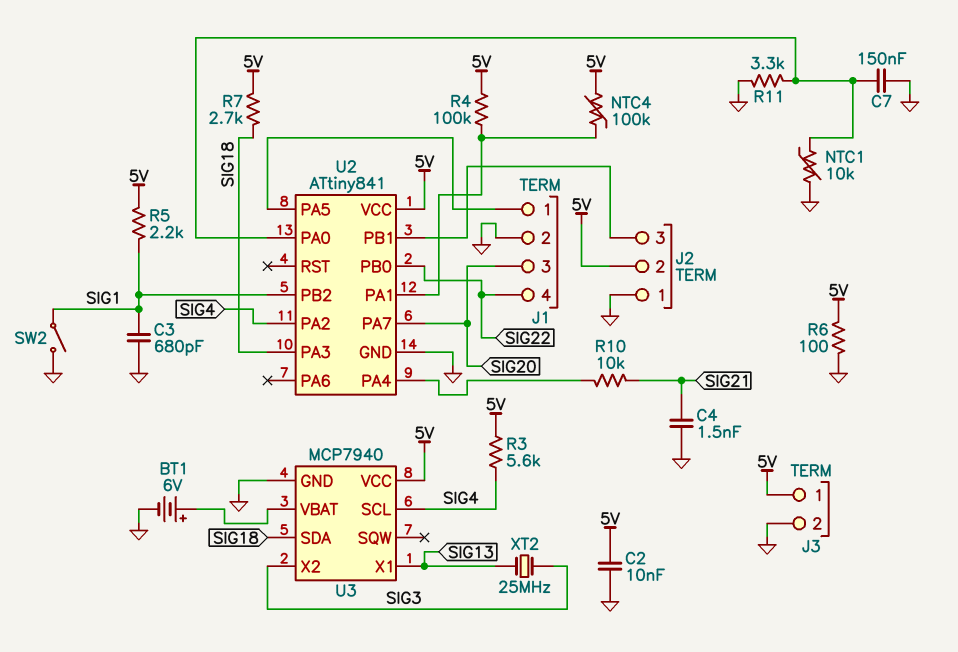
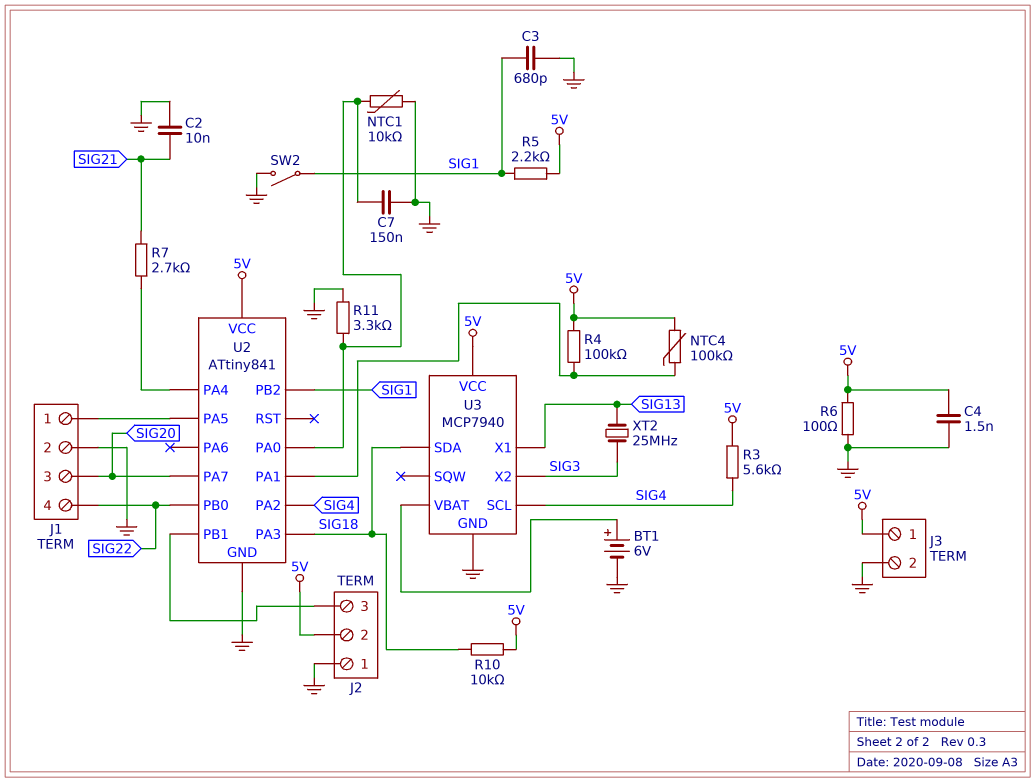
C2: 10nF (5V, GND) -> 10nF (GND, SIG21)
C4: 1.5nF (GND, SIG21) -> 1.5nF (5V, GND)
R7: 2.7k (5V, SIG18) -> 2.7k (SIG21, U2/PA4)
R10: 10k (SIG21, U2/PA4) -> 10k (5V, SIG18)

